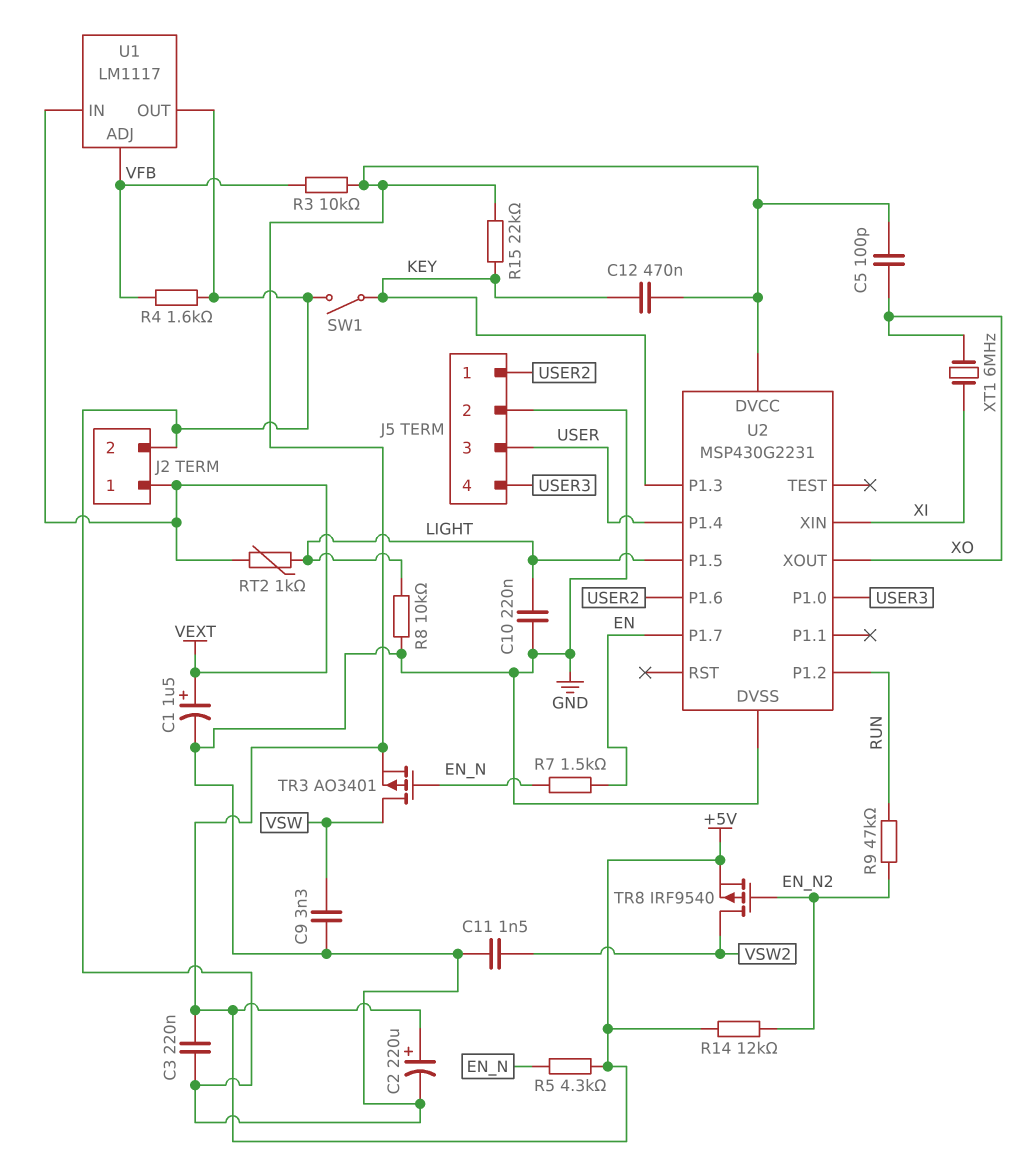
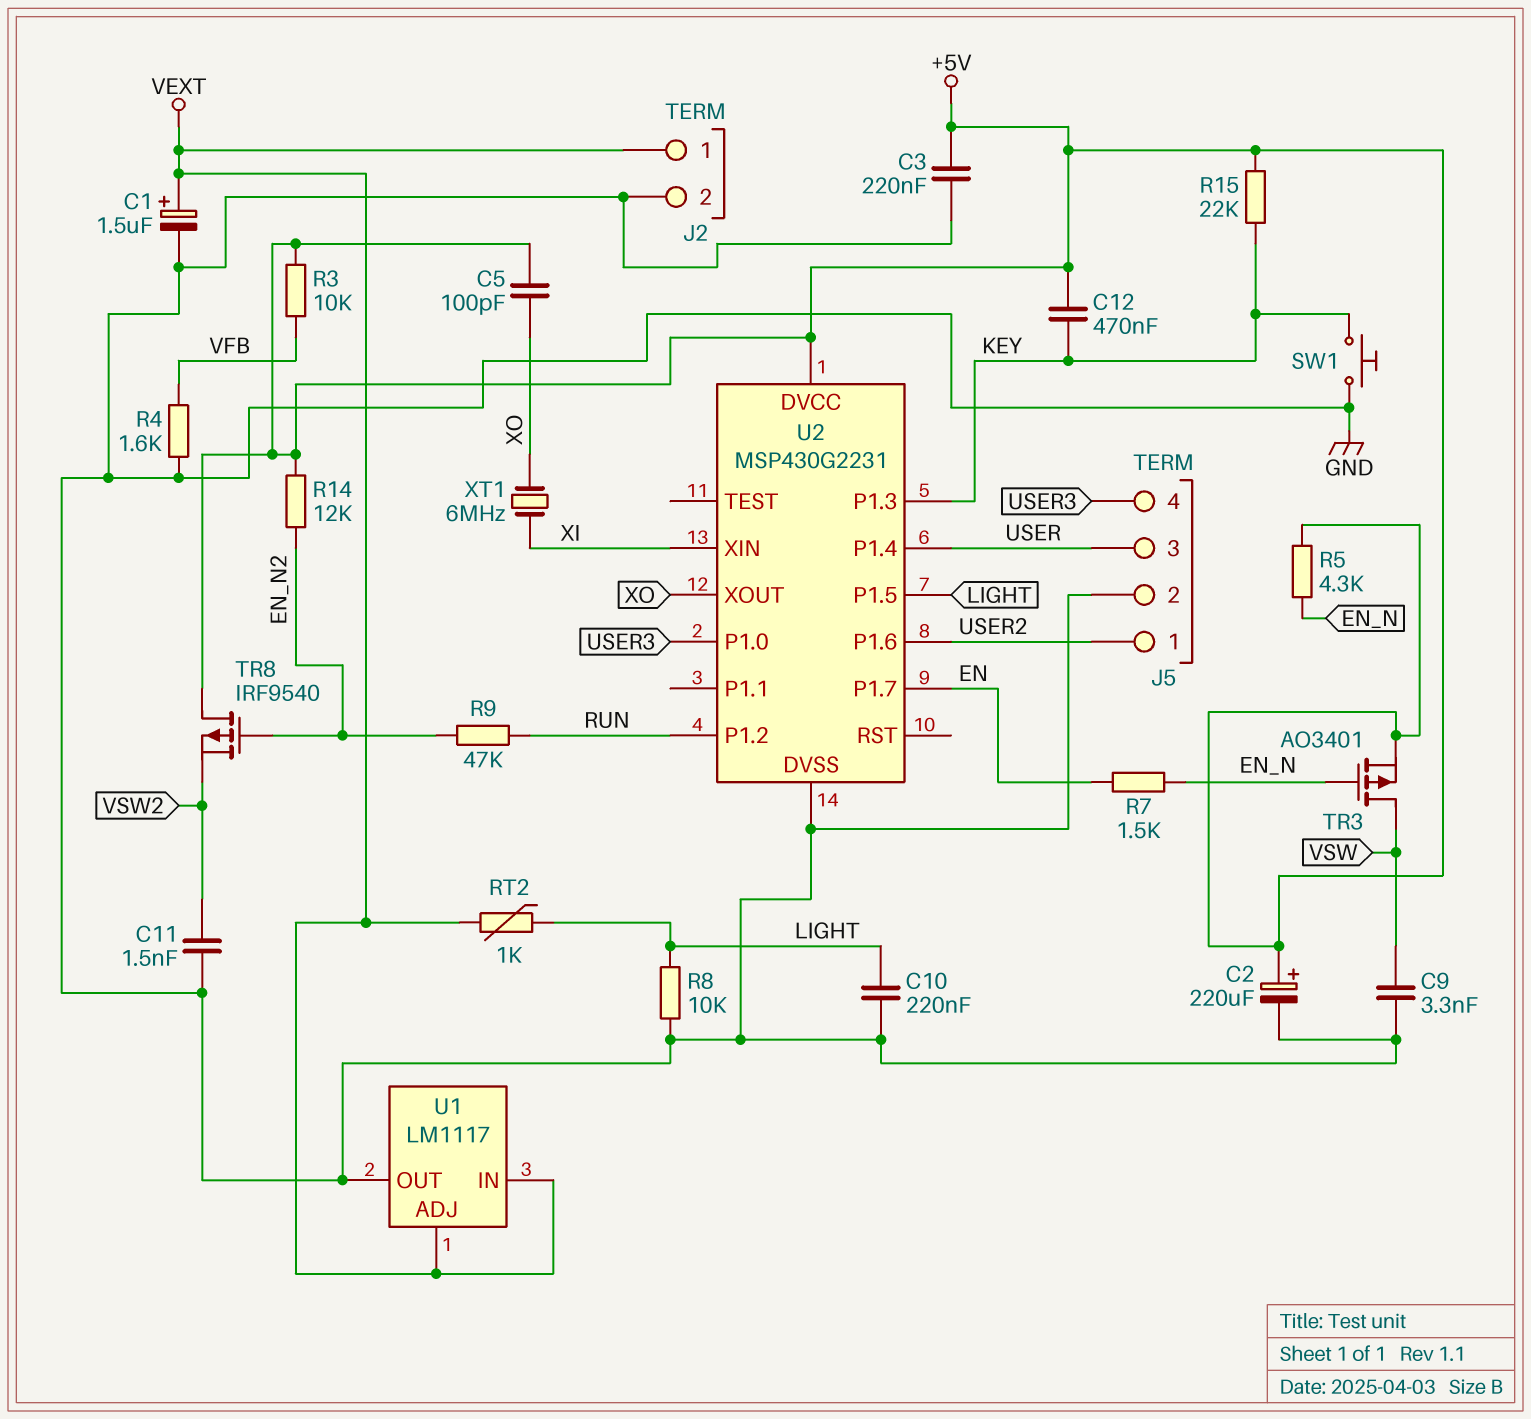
SW1: switch (GND, KEY) -> button (GND, KEY)
TR8: PMOS IRF9540 (G EN_N2, D VSW2, S +5V) -> PMOS IRF9540 (G EN_N2, D +5V, S VSW2)
U1 pin ADJ: VFB -> VEXT

